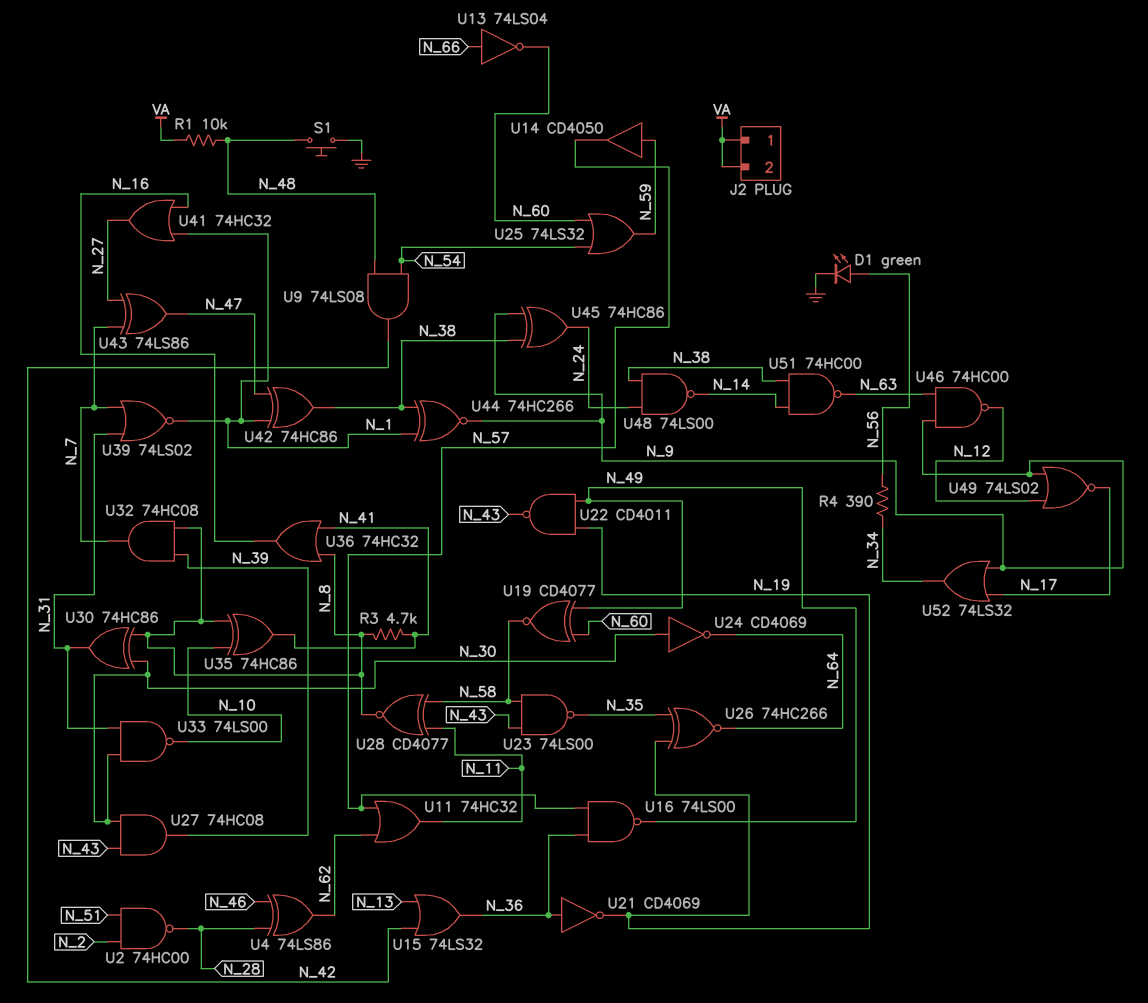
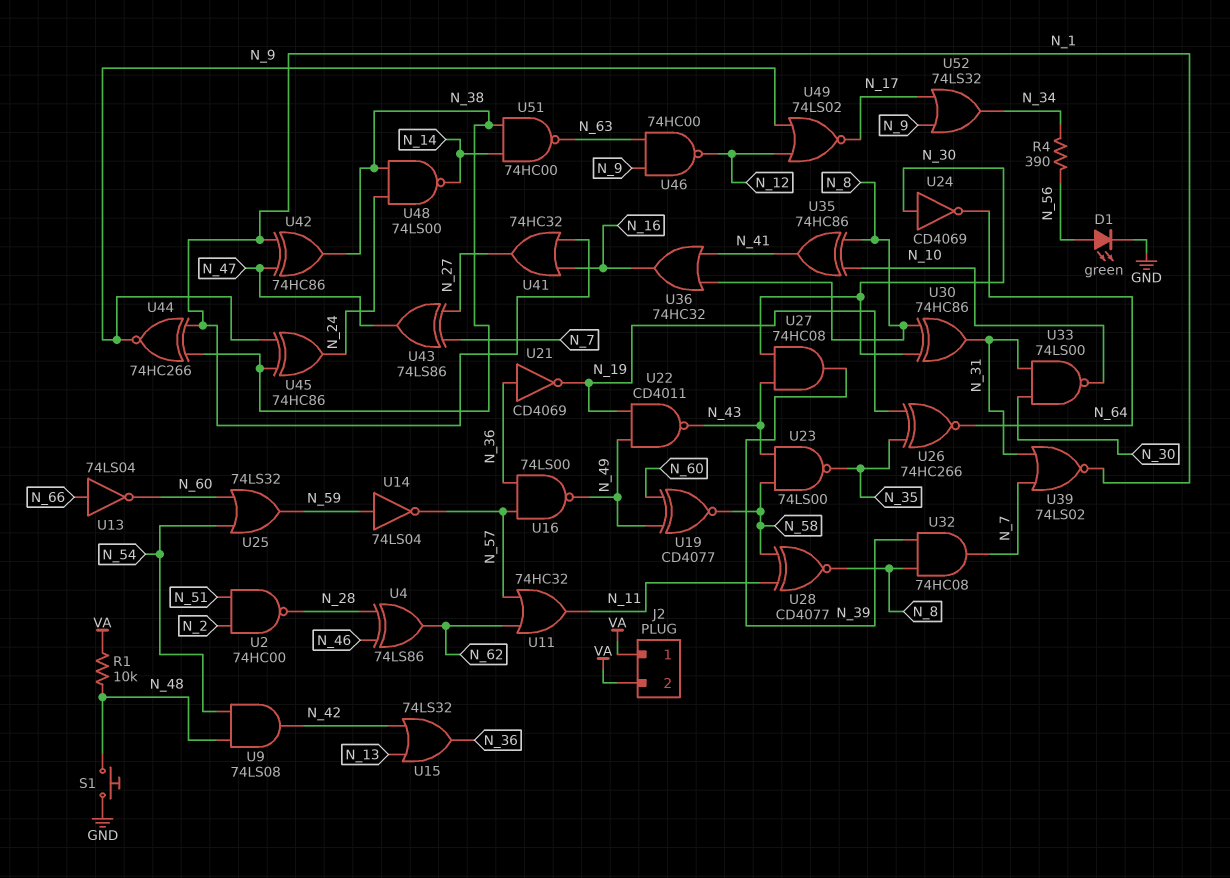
R3: 4.7k (N_8, N_41) -> none
U14: buffer CD4050 (in N_59, out N_57) -> NOT 74LS04 (in N_59, out N_57)

